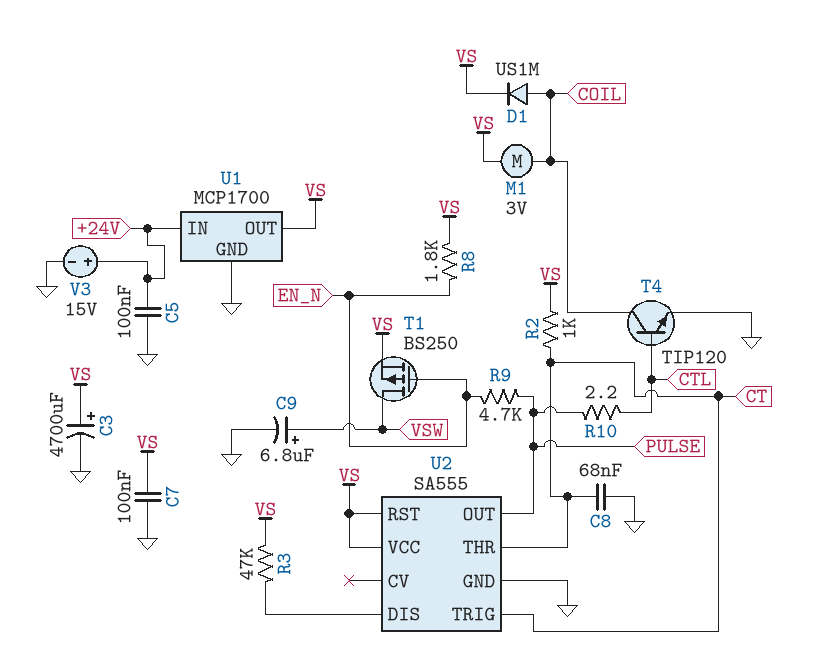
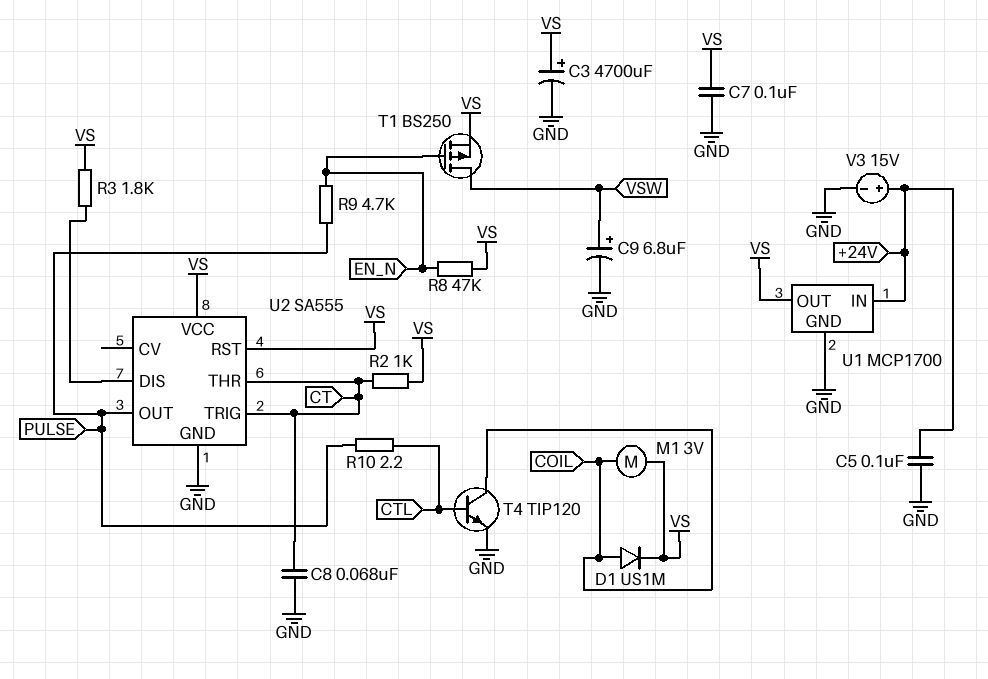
R3: 47k (U2/DIS, VS) -> 1.8k (U2/DIS, VS)
R8: 1.8k (EN_N, VS) -> 47k (EN_N, VS)

